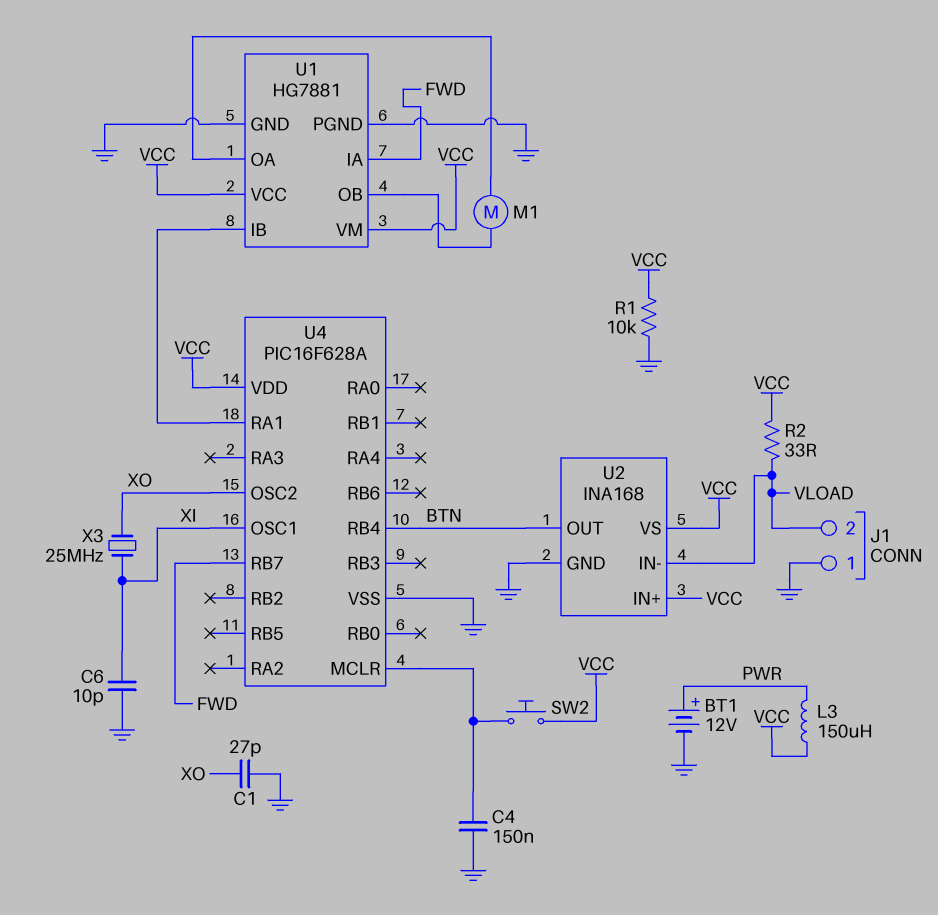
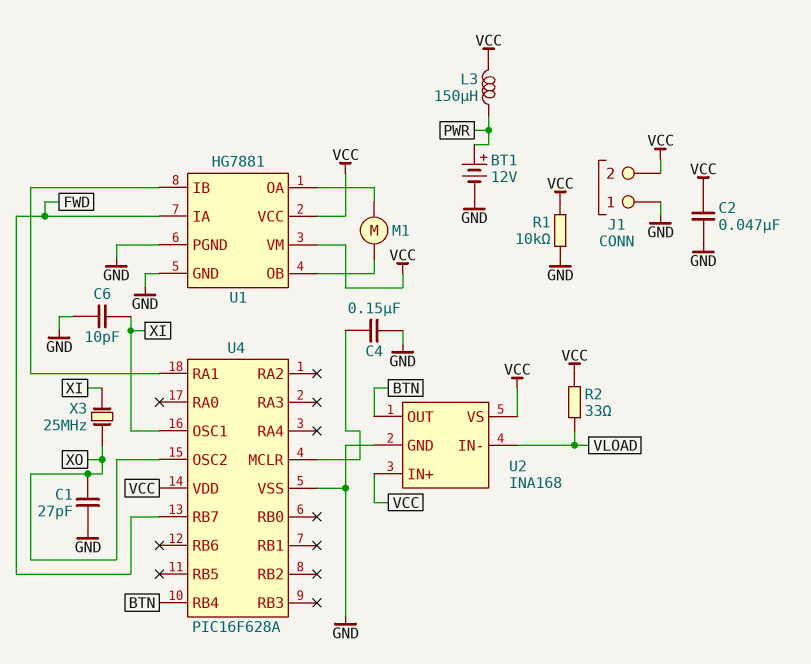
C2: none -> 47nF (GND, VCC)
J1 pin 2: VLOAD -> VCC
SW2: button (U4/MCLR, VCC) -> none

